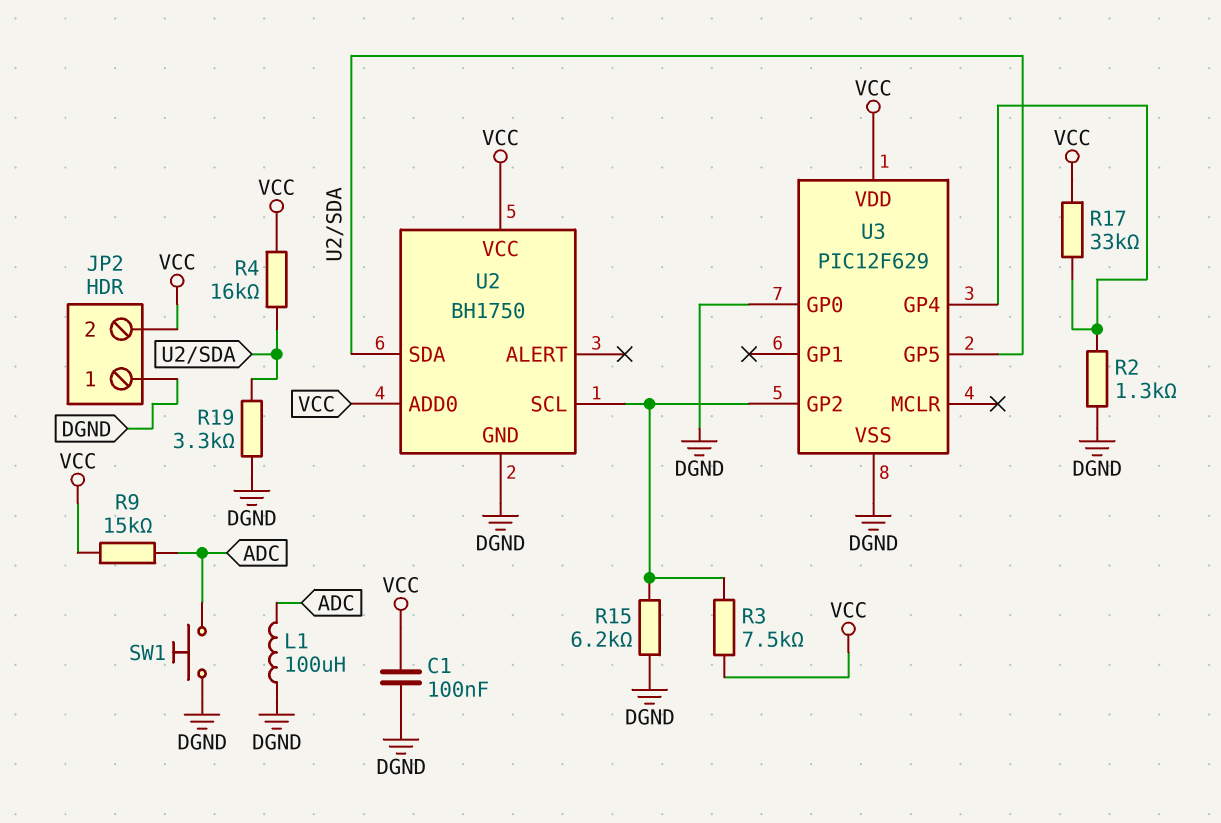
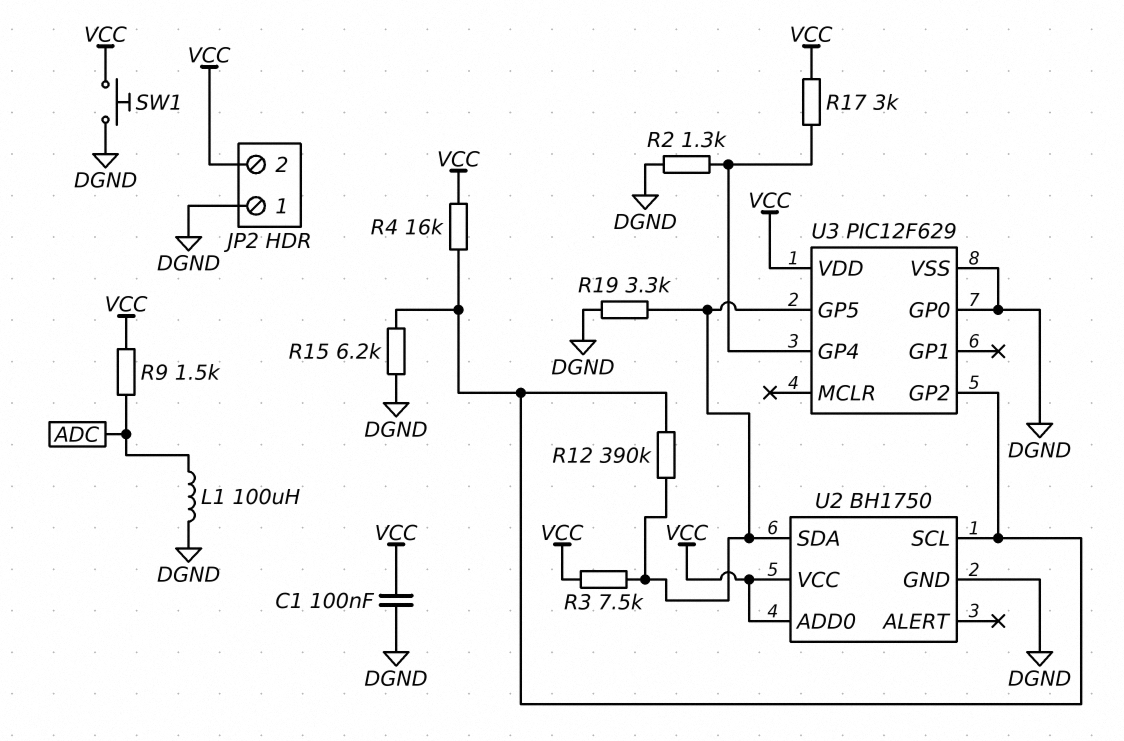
R3: 7.5k (U2/SCL, VCC) -> 7.5k (U2/SDA, VCC)
R4: 16k (U2/SDA, VCC) -> 16k (U2/SCL, VCC)
R9: 15k (ADC, VCC) -> 1.5k (ADC, VCC)
R12: none -> 390k (U2/SCL, U2/SDA)
R17: 33k (U3/GP4, VCC) -> 3k (U3/GP4, VCC)
SW1: button (ADC, DGND) -> button (DGND, VCC)

